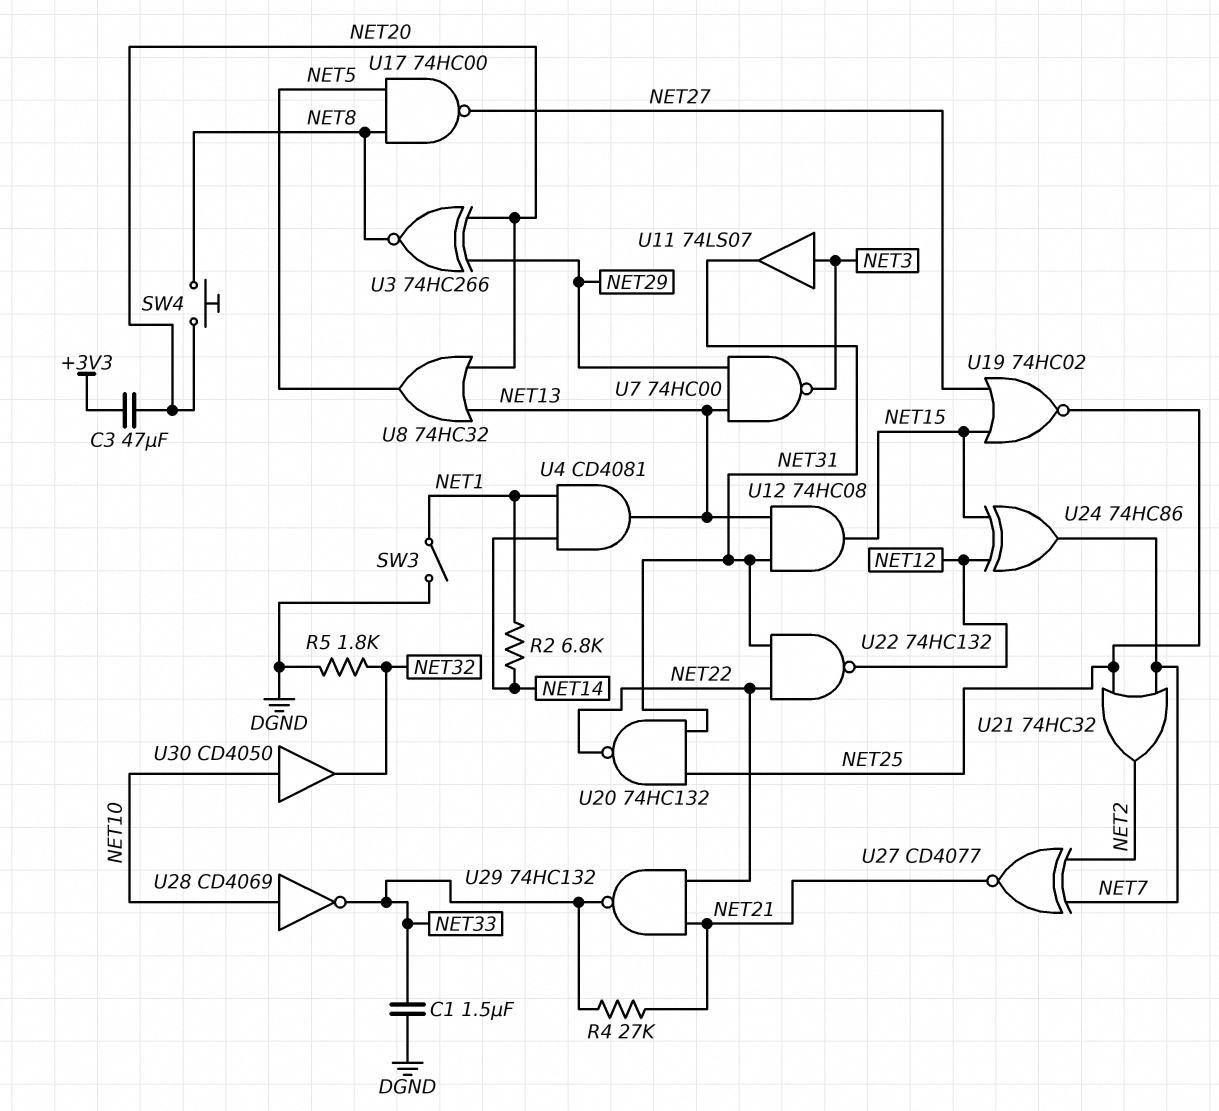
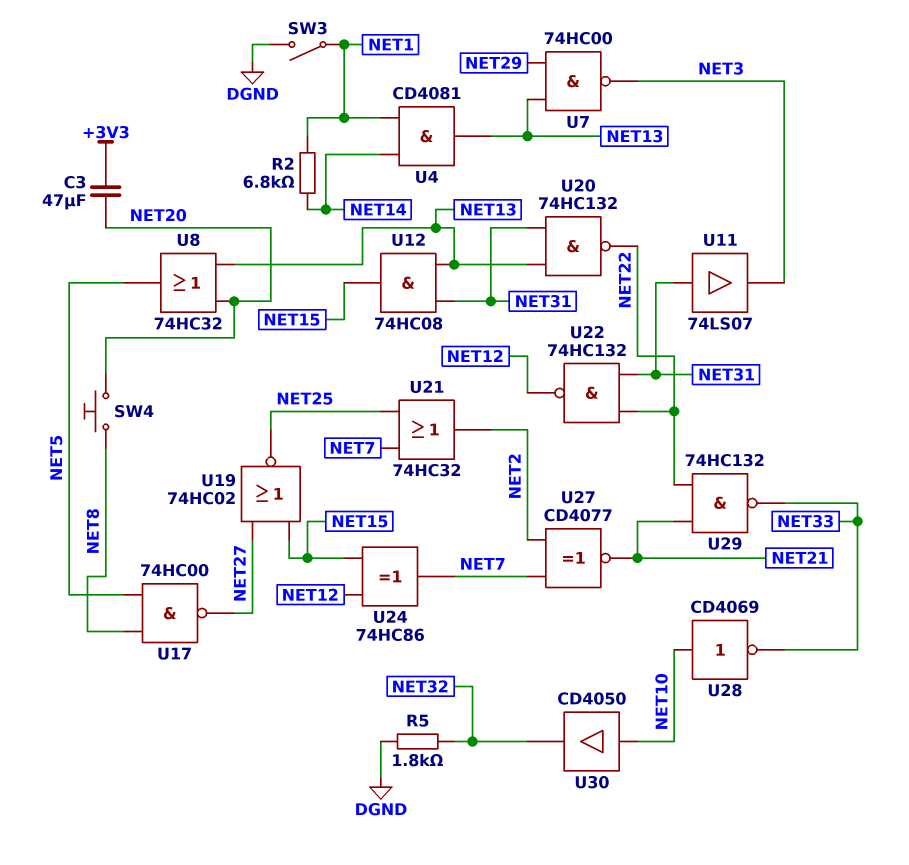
C1: 1.5uF (DGND, NET33) -> none
R4: 27k (NET21, NET33) -> none
U3: XNOR 74HC266 (in NET20, in NET29, out NET8) -> none
U11: buffer 74LS07 (in NET3, out NET31) -> buffer 74LS07 (in NET31, out NET3)
U20: NAND 74HC132 (in NET25, in NET31, out NET22) -> NAND 74HC132 (in NET13, in NET31, out NET22)

